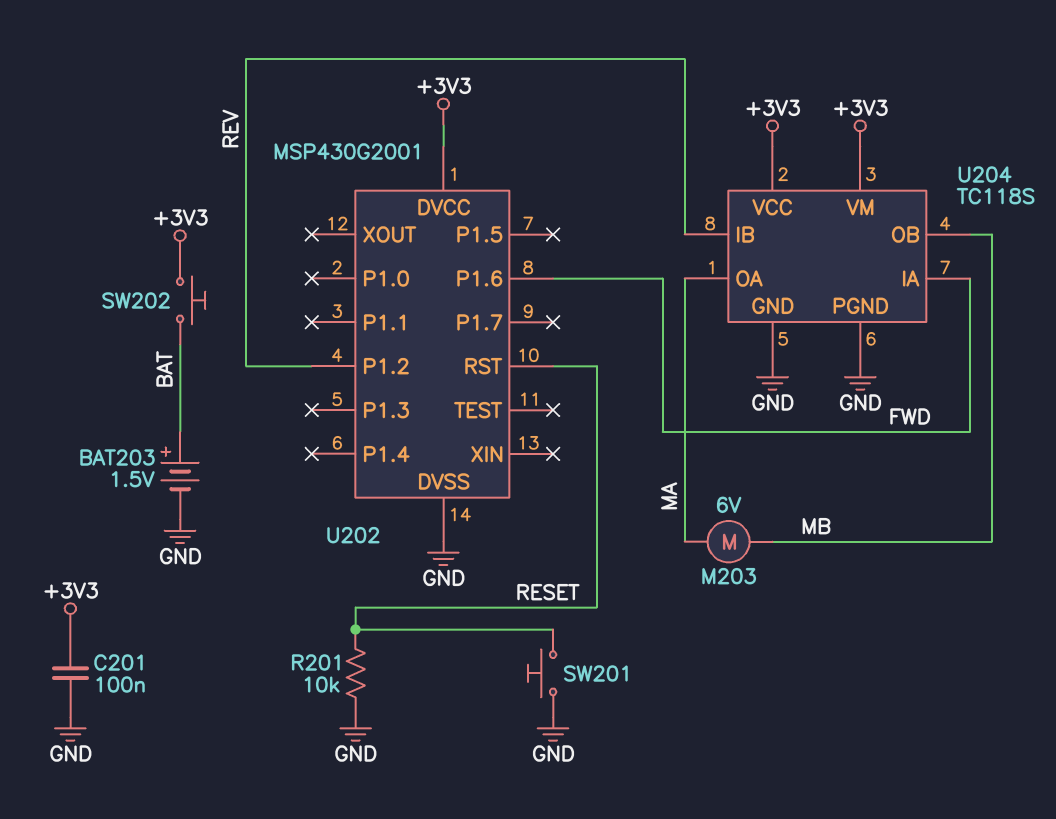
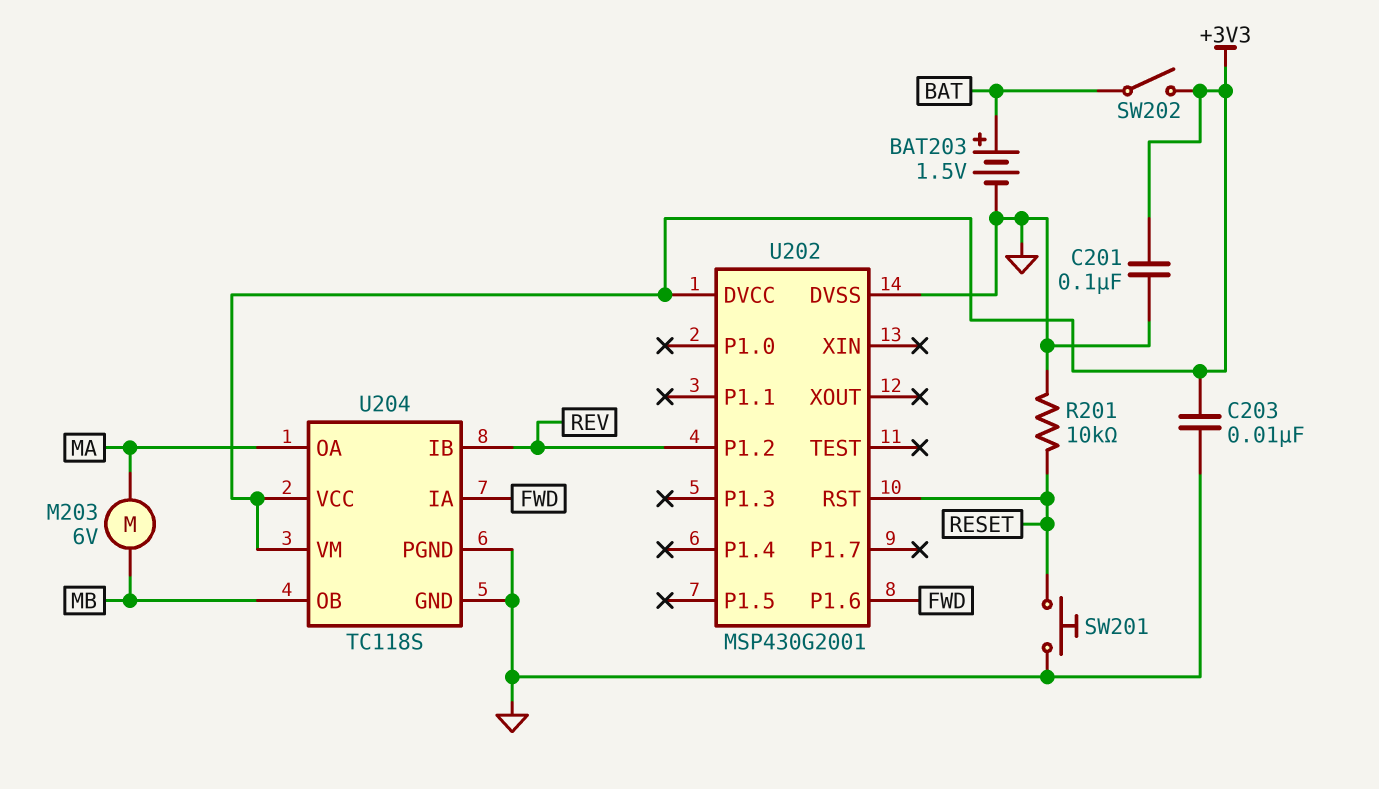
C203: none -> 10nF (+3V3, GND)
SW202: button (+3V3, BAT) -> switch (+3V3, BAT)

